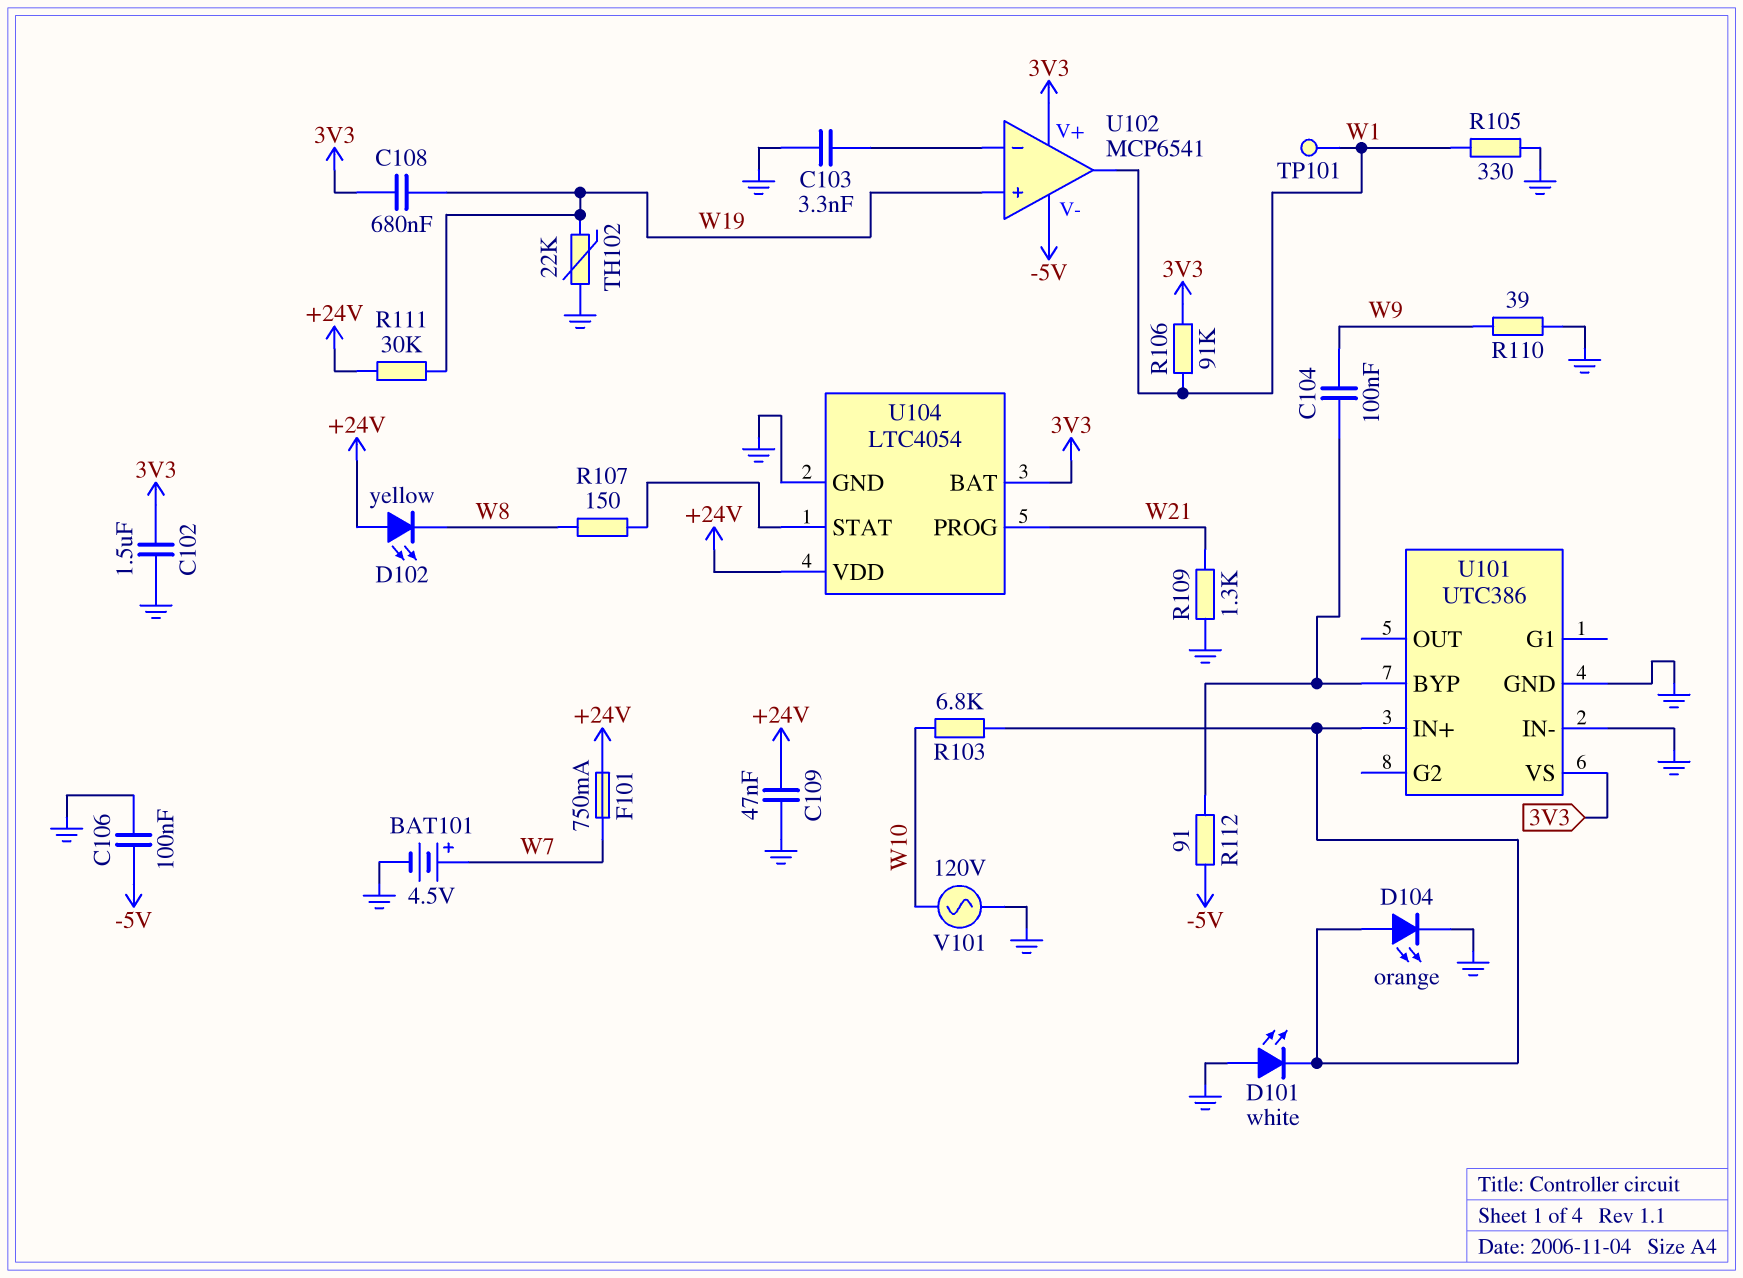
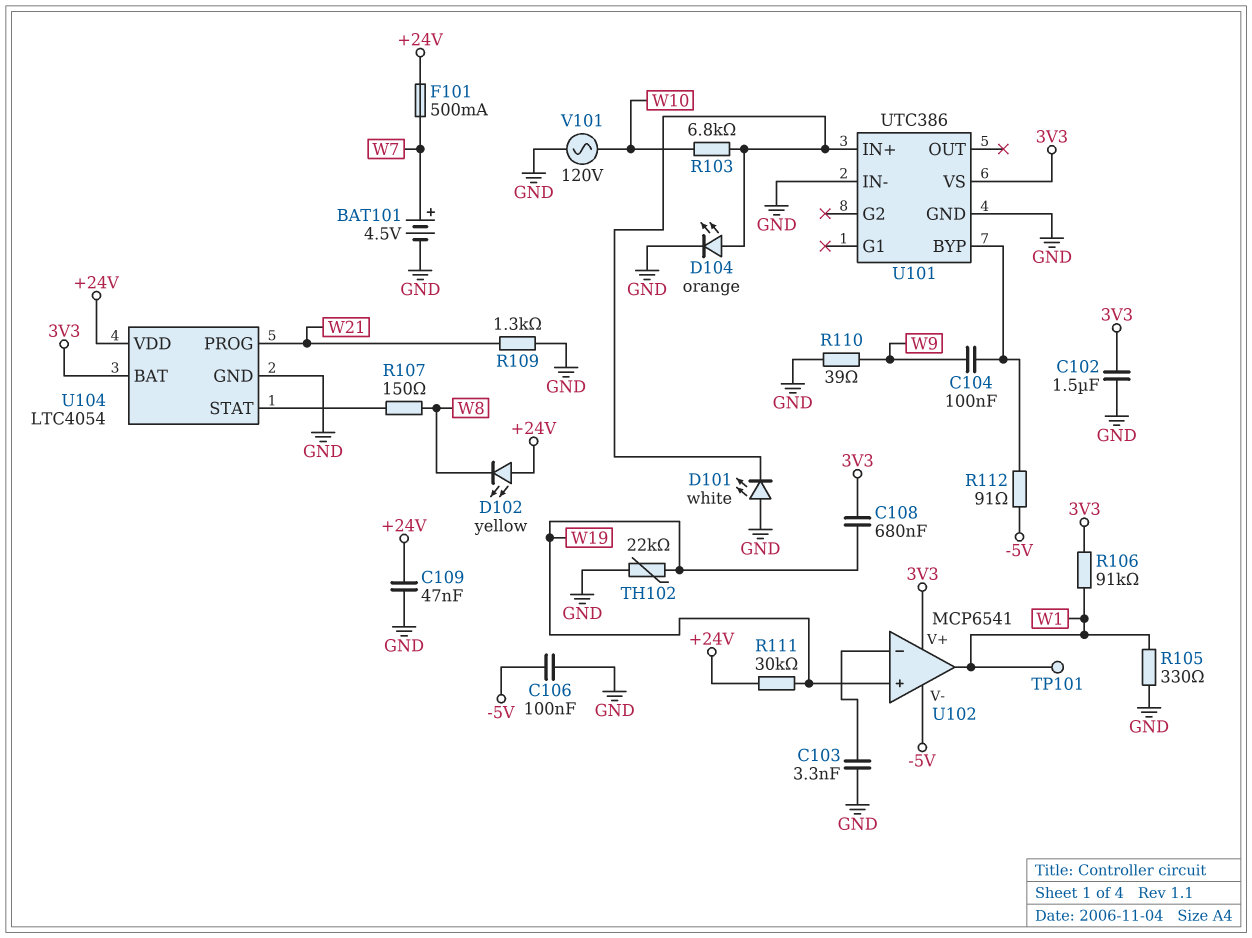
F101: 750mA (+24V, W7) -> 500mA (+24V, W7)

